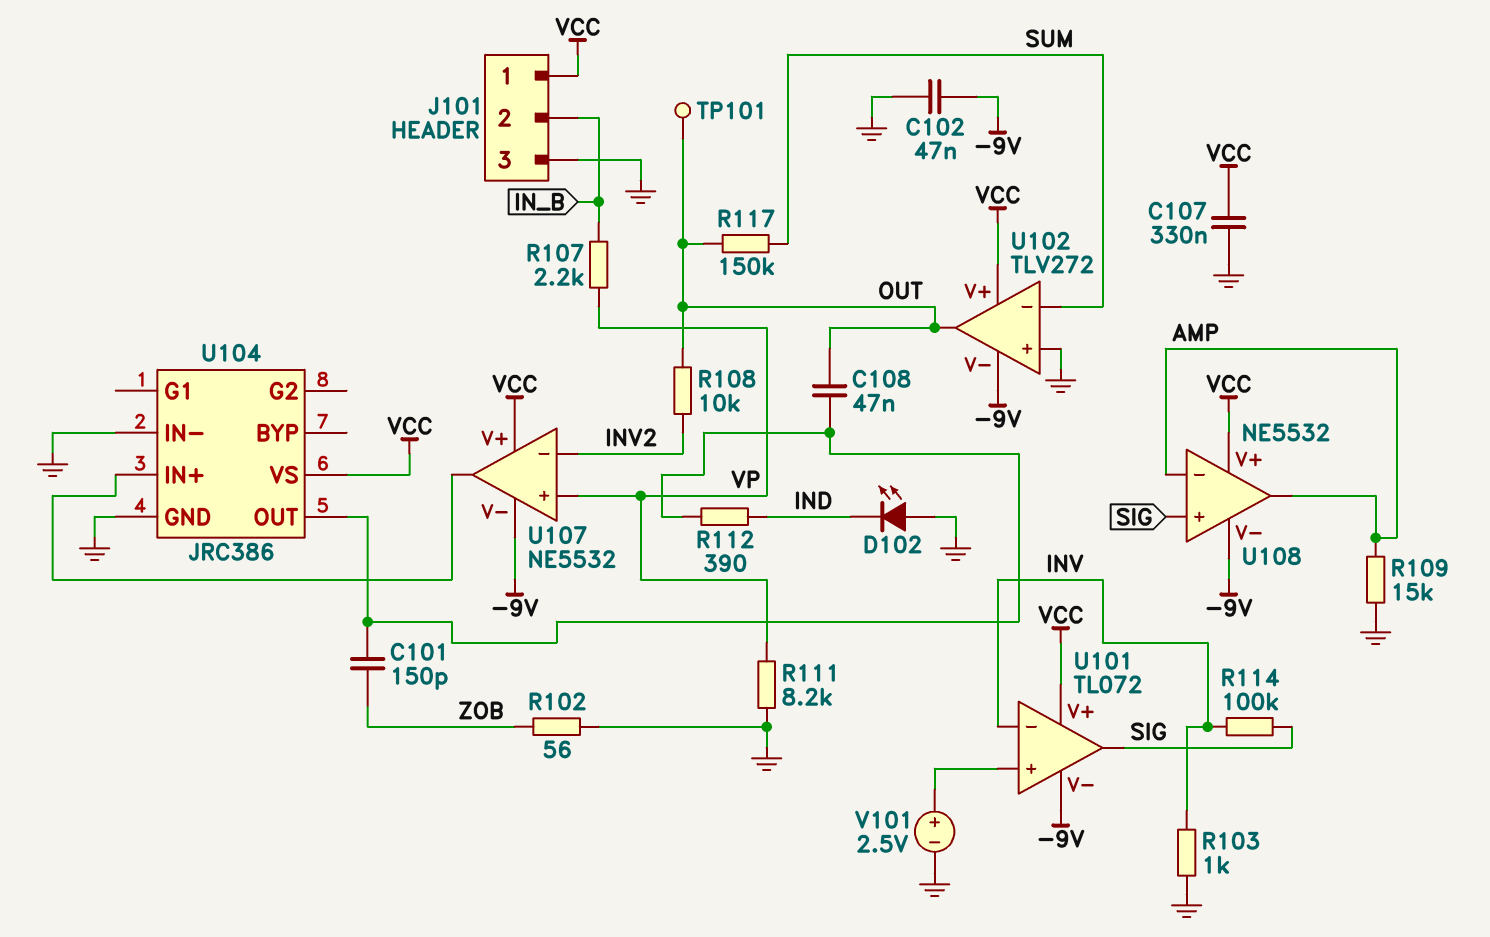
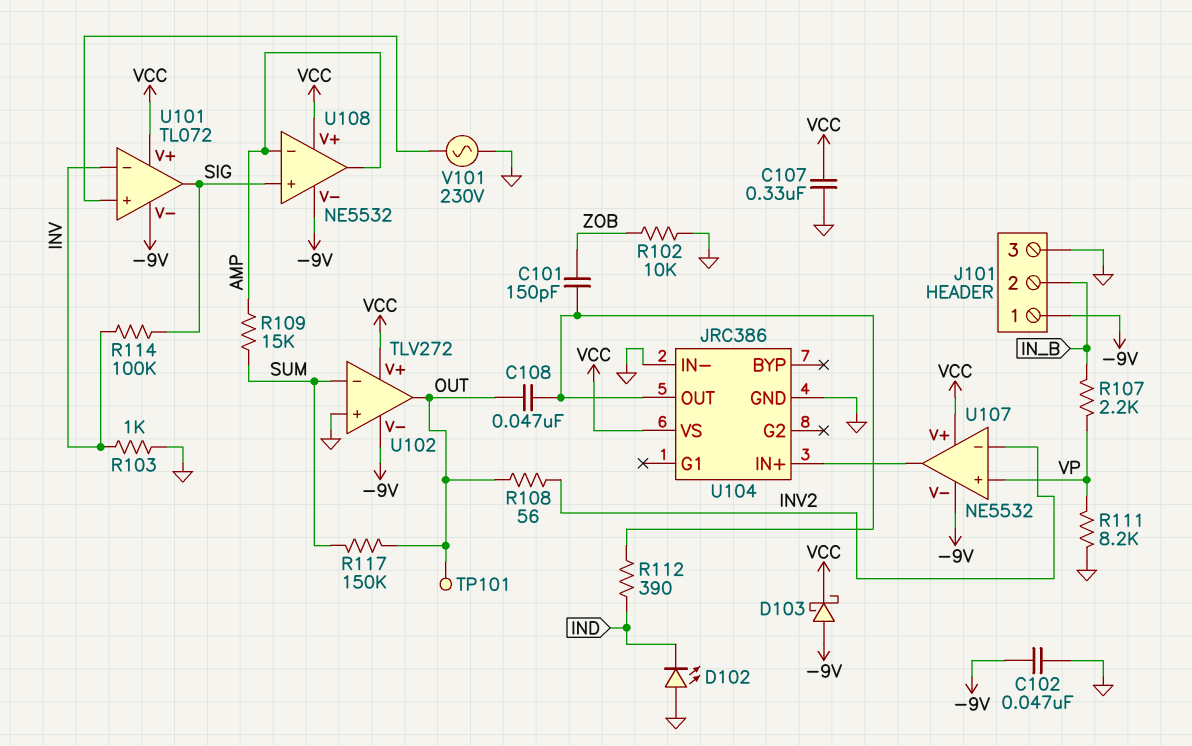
D103: none -> schottky (A -9V, K VCC)
J101 pin 1: VCC -> -9V
R102: 56 (GND, ZOB) -> 10k (GND, ZOB)
R108: 10k (INV2, OUT) -> 56 (INV2, OUT)
R109: 15k (AMP, GND) -> 15k (AMP, SUM)
V101: 2.5V (plus U101/in+, minus GND) -> AC 230V (GND, U101/in+)

